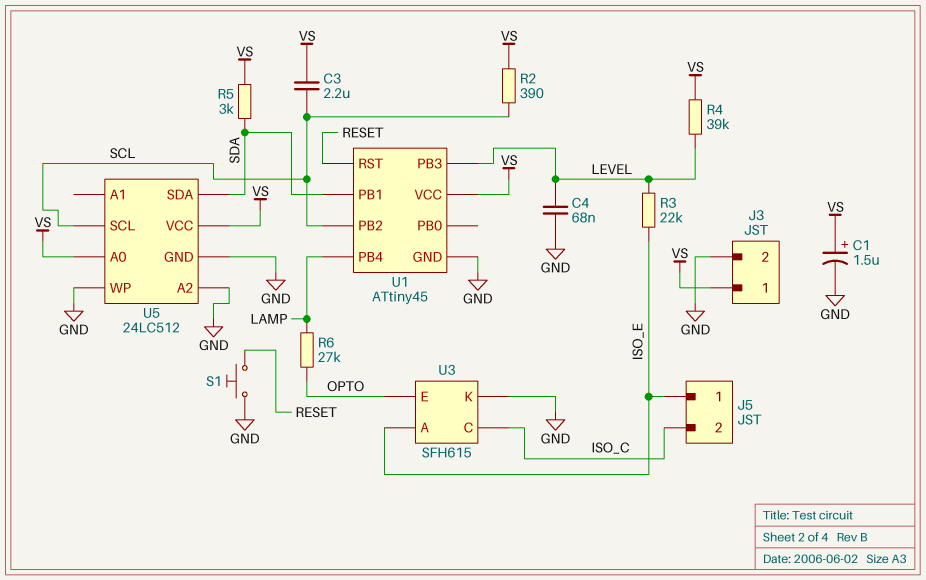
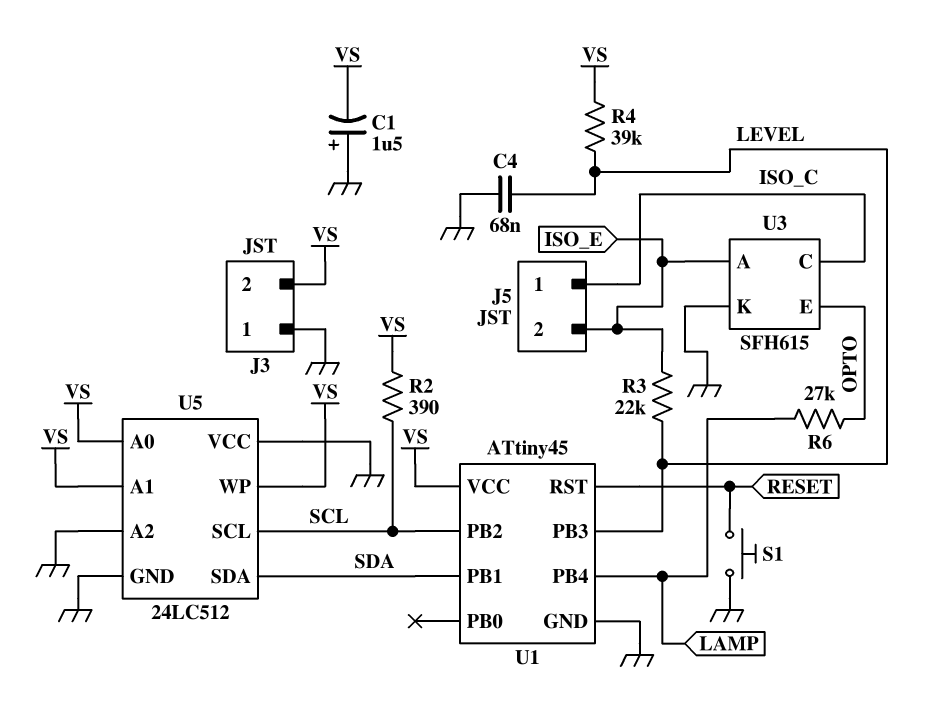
C1: 1.5uF (plus VS, minus GND) -> 1.5uF (plus GND, minus VS)
C3: 2.2uF (SCL, VS) -> none
J3 pin 1: VS -> GND
J3 pin 2: GND -> VS
J5 pin 1: ISO_E -> ISO_C
J5 pin 2: ISO_C -> ISO_E
R5: 3k (SDA, VS) -> none
U5 pin A1: none -> VS
U5 pin VCC: VS -> GND
U5 pin WP: GND -> VS

